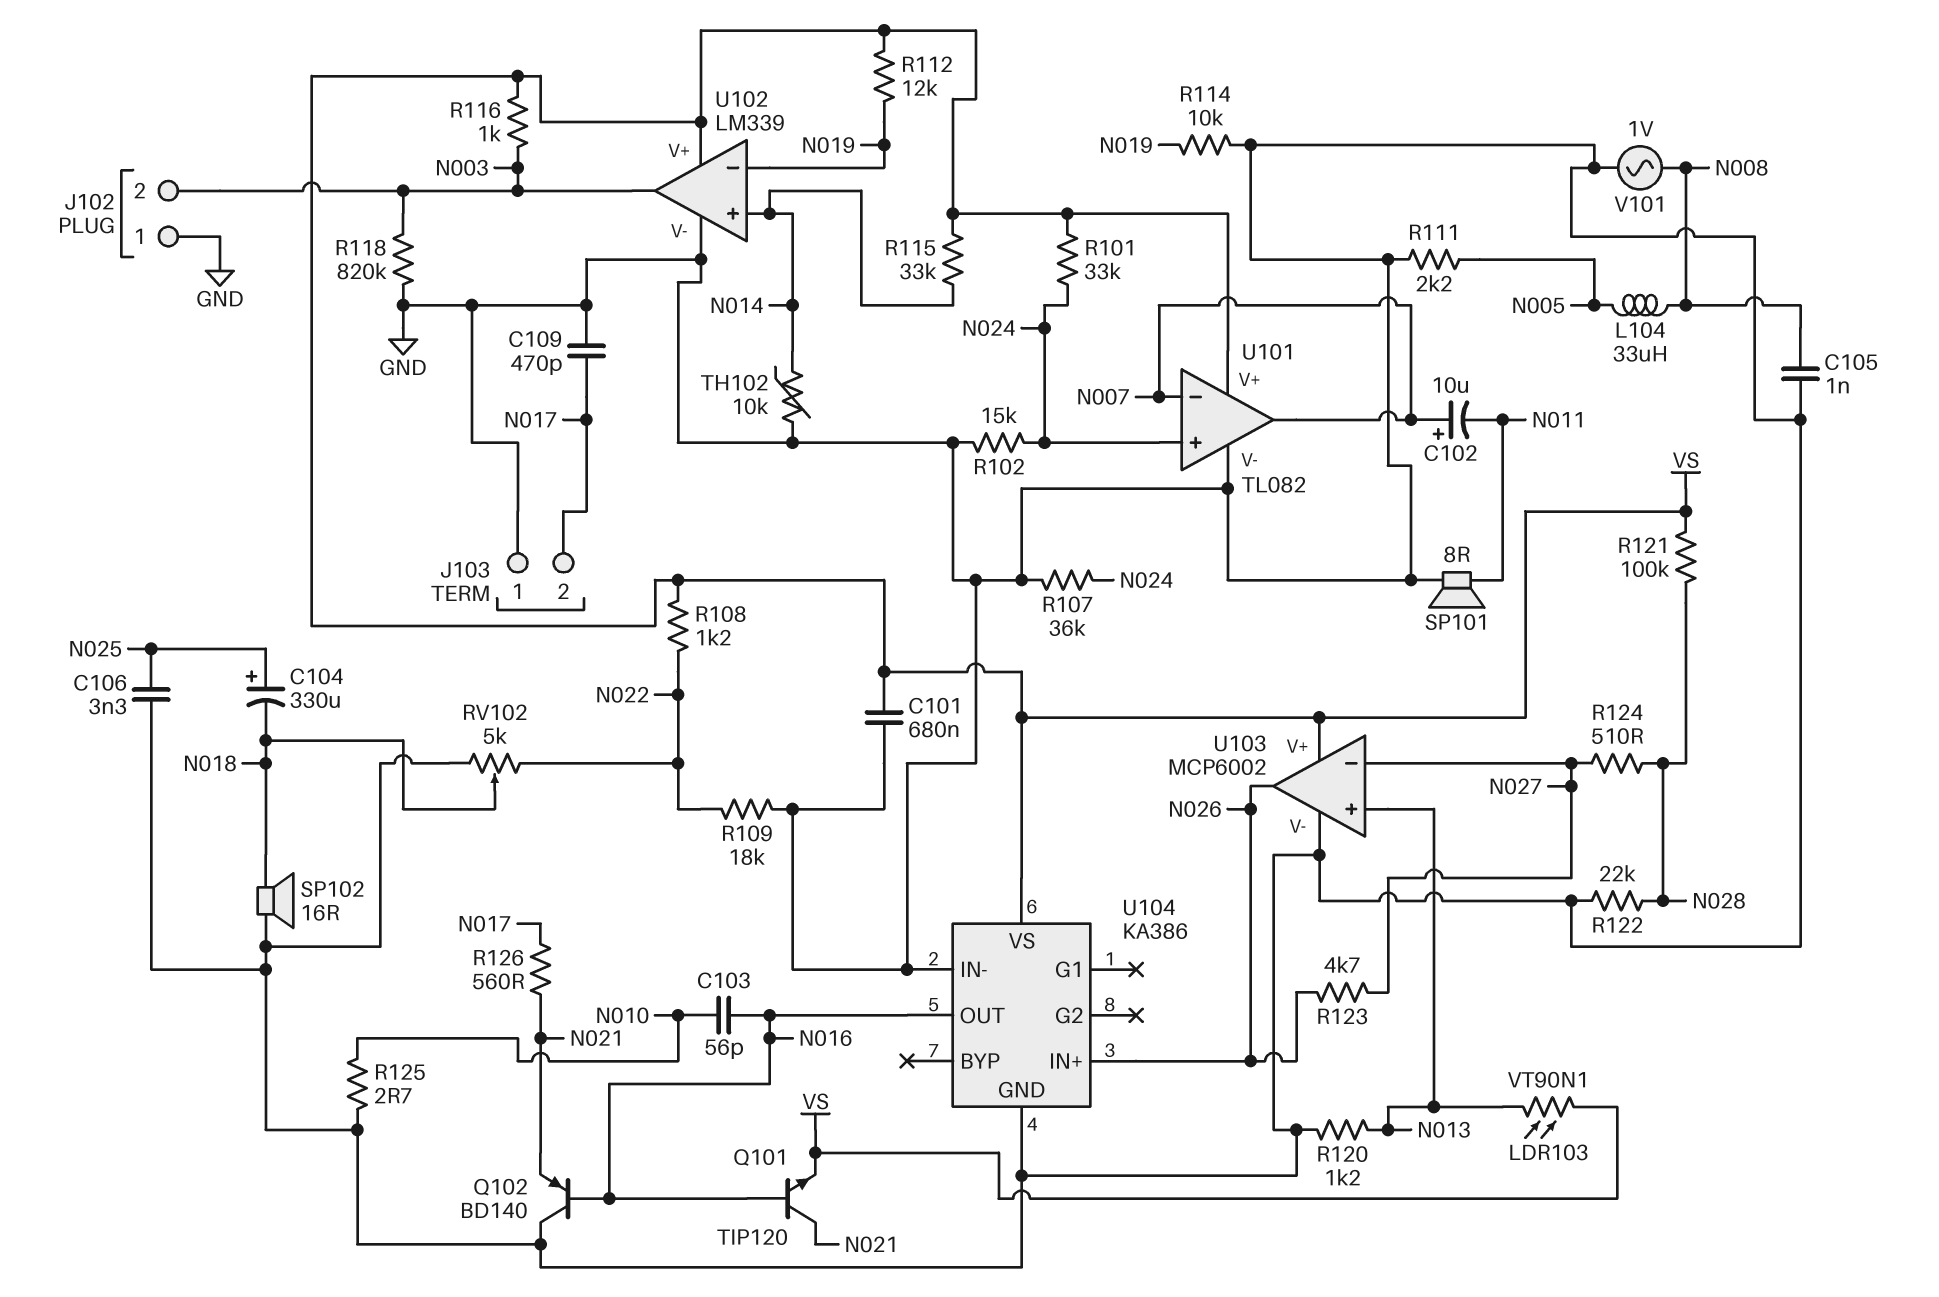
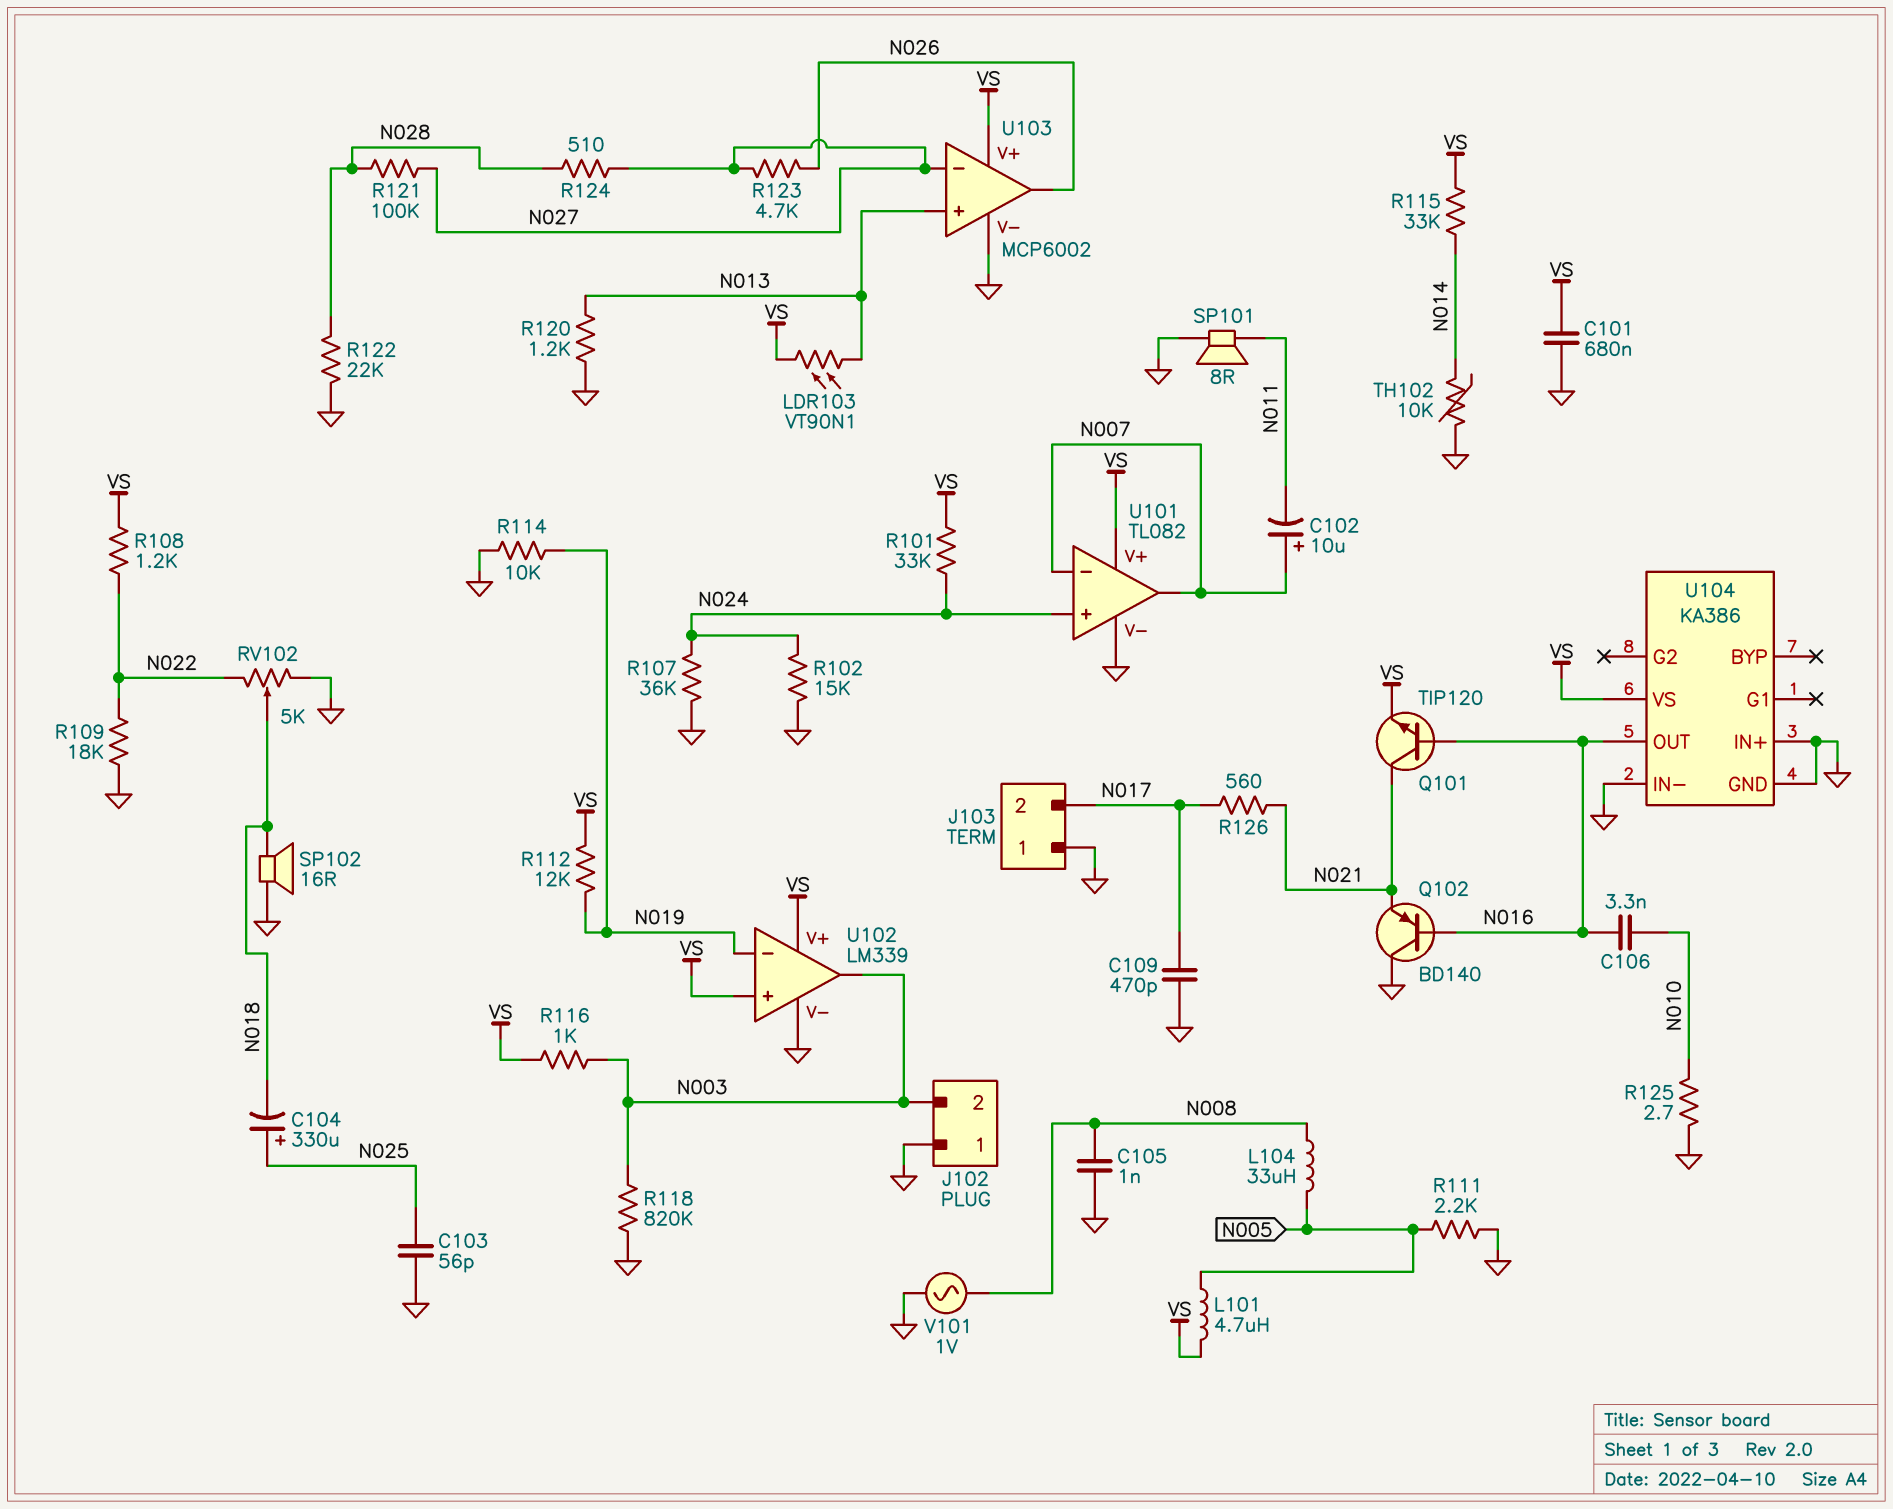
C103: 56pF (N010, N016) -> 56pF (GND, N025)
C106: 3.3nF (GND, N025) -> 3.3nF (N010, N016)
L101: none -> 4.7uH (N005, VS)
R121: 100k (N028, VS) -> 100k (N027, N028)
U102 pin in+: N014 -> VS
U104 pin IN+: N026 -> GND

